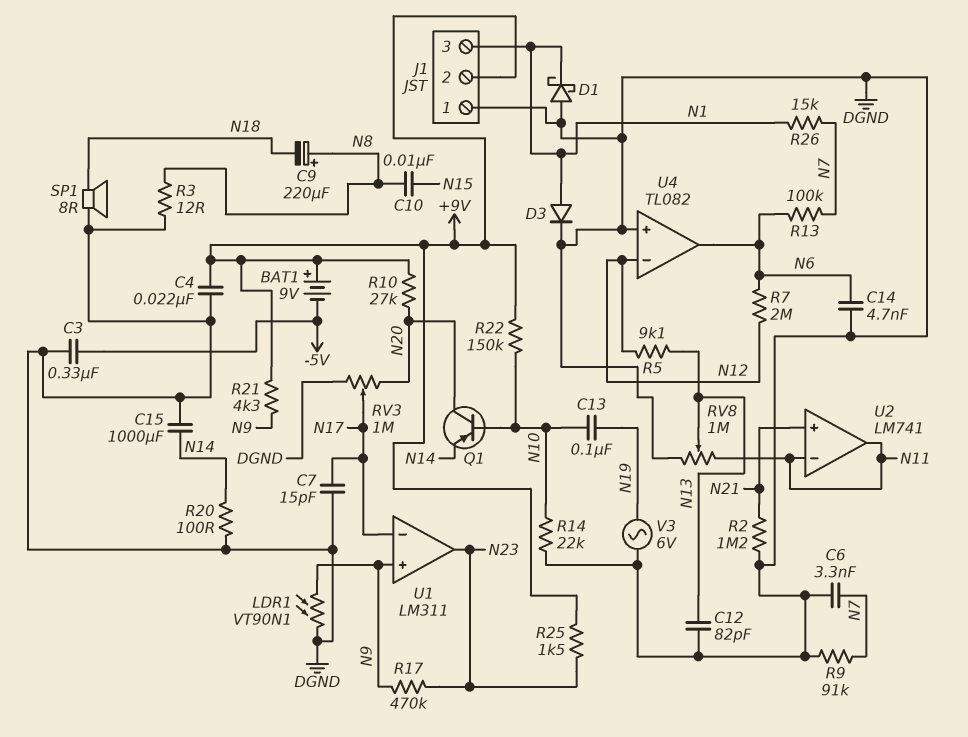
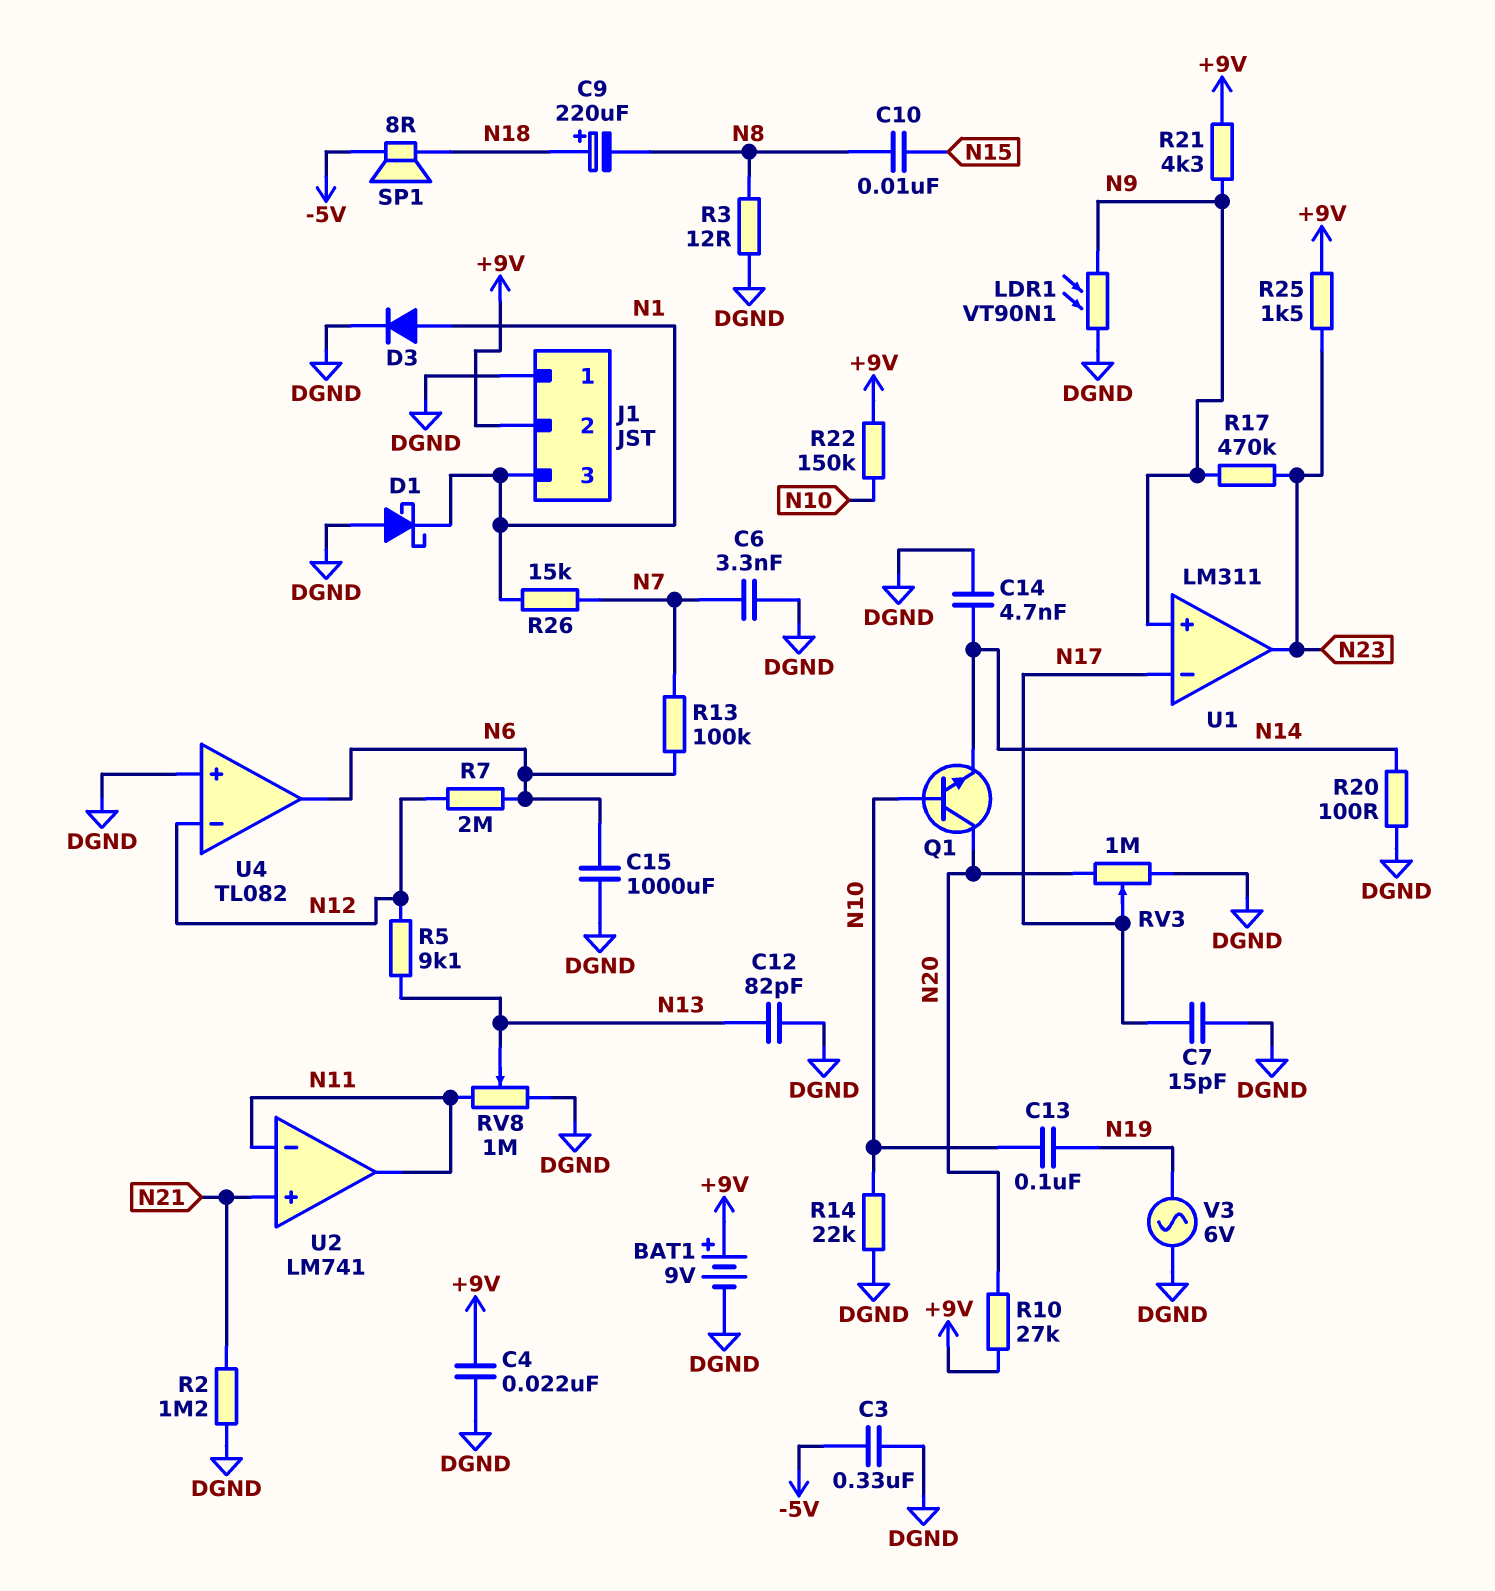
BAT1: 9V (plus +9V, minus -5V) -> 9V (plus +9V, minus DGND)
C9: 220uF (plus N8, minus N18) -> 220uF (plus N18, minus N8)
C14: 4.7nF (DGND, N6) -> 4.7nF (DGND, N14)
C15: 1000uF (DGND, N14) -> 1000uF (DGND, N6)
Q1: PNP (B N10, C N20, E N14) -> NPN (B N10, C N20, E N14)
R9: 91k (DGND, N7) -> none
SP1: speaker 8R (DGND, N18) -> speaker 8R (-5V, N18)

